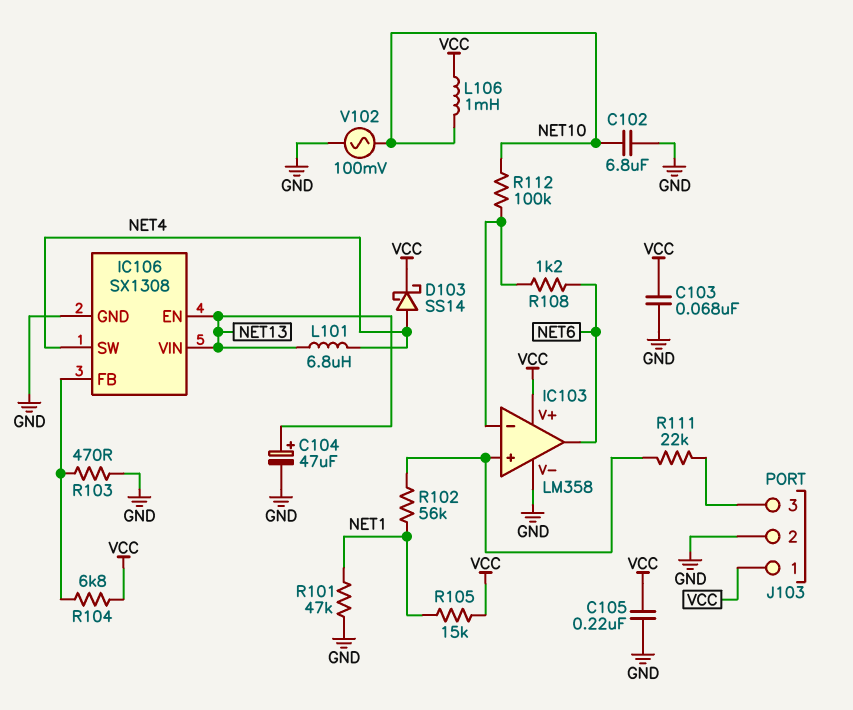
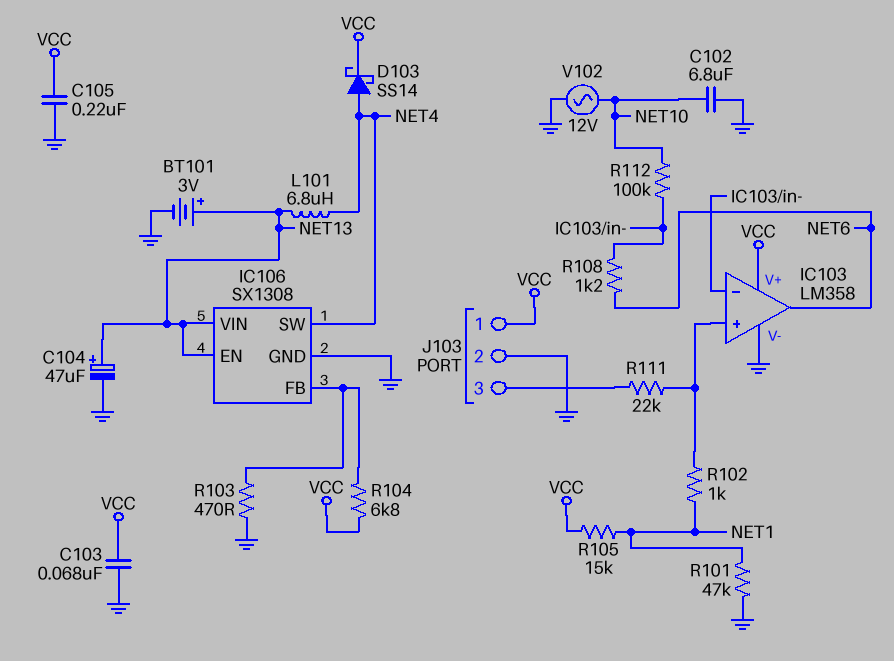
BT101: none -> 3V (plus NET13, minus GND)
L106: 1mH (NET10, VCC) -> none
R102: 56k (IC103/in+, NET1) -> 1k (IC103/in+, NET1)
V102: AC 100mV (GND, NET10) -> AC 12V (GND, NET10)

